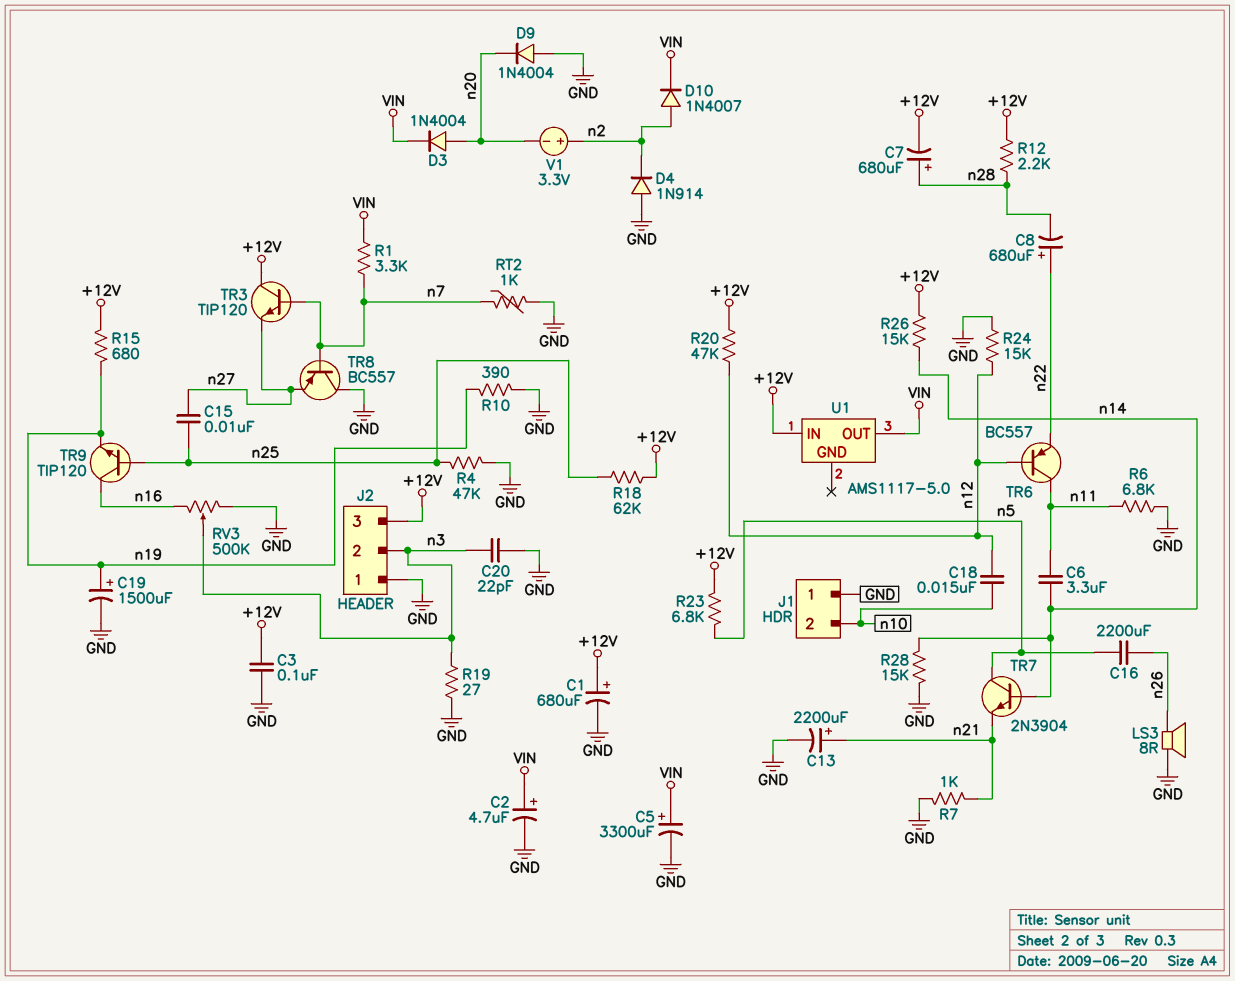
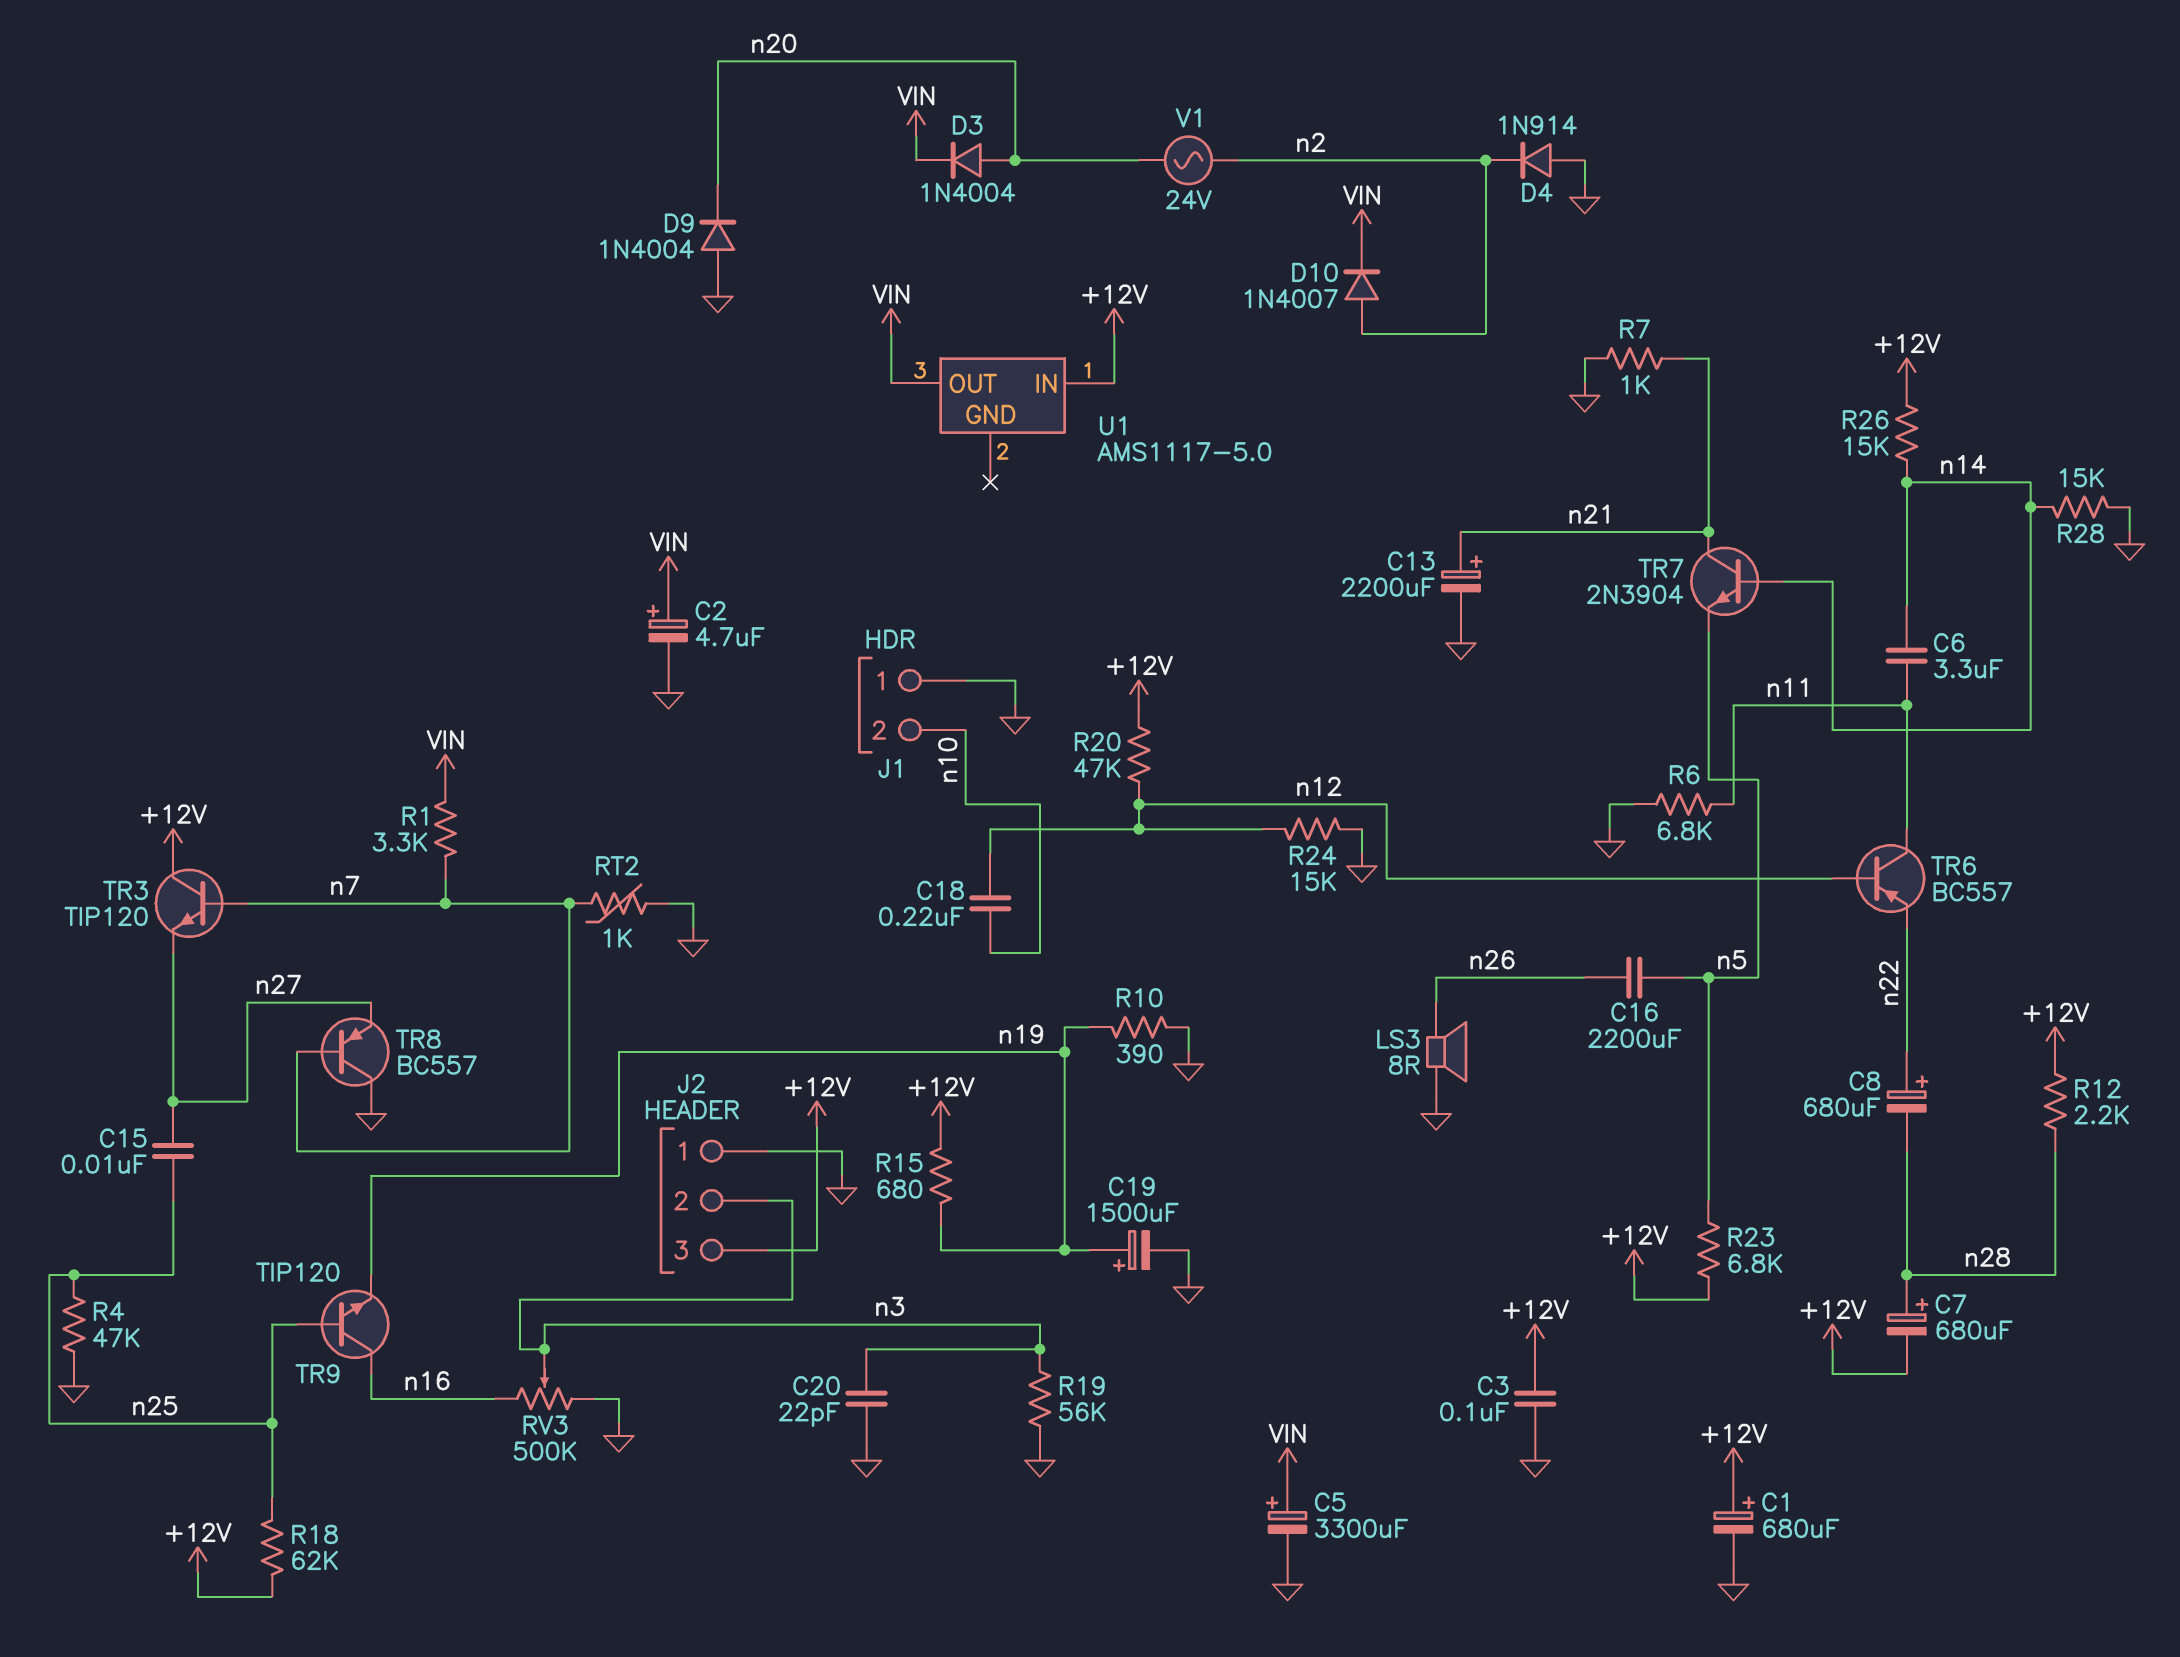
C18: 15nF (n10, n12) -> 220nF (n10, n12)
R19: 27 (GND, n3) -> 56k (GND, n3)
TR7: NPN 2N3904 (B n14, C n5, E n21) -> NPN 2N3904 (B n14, C n21, E n5)
V1: 3.3V (plus n2, minus n20) -> AC 24V (n2, n20)

